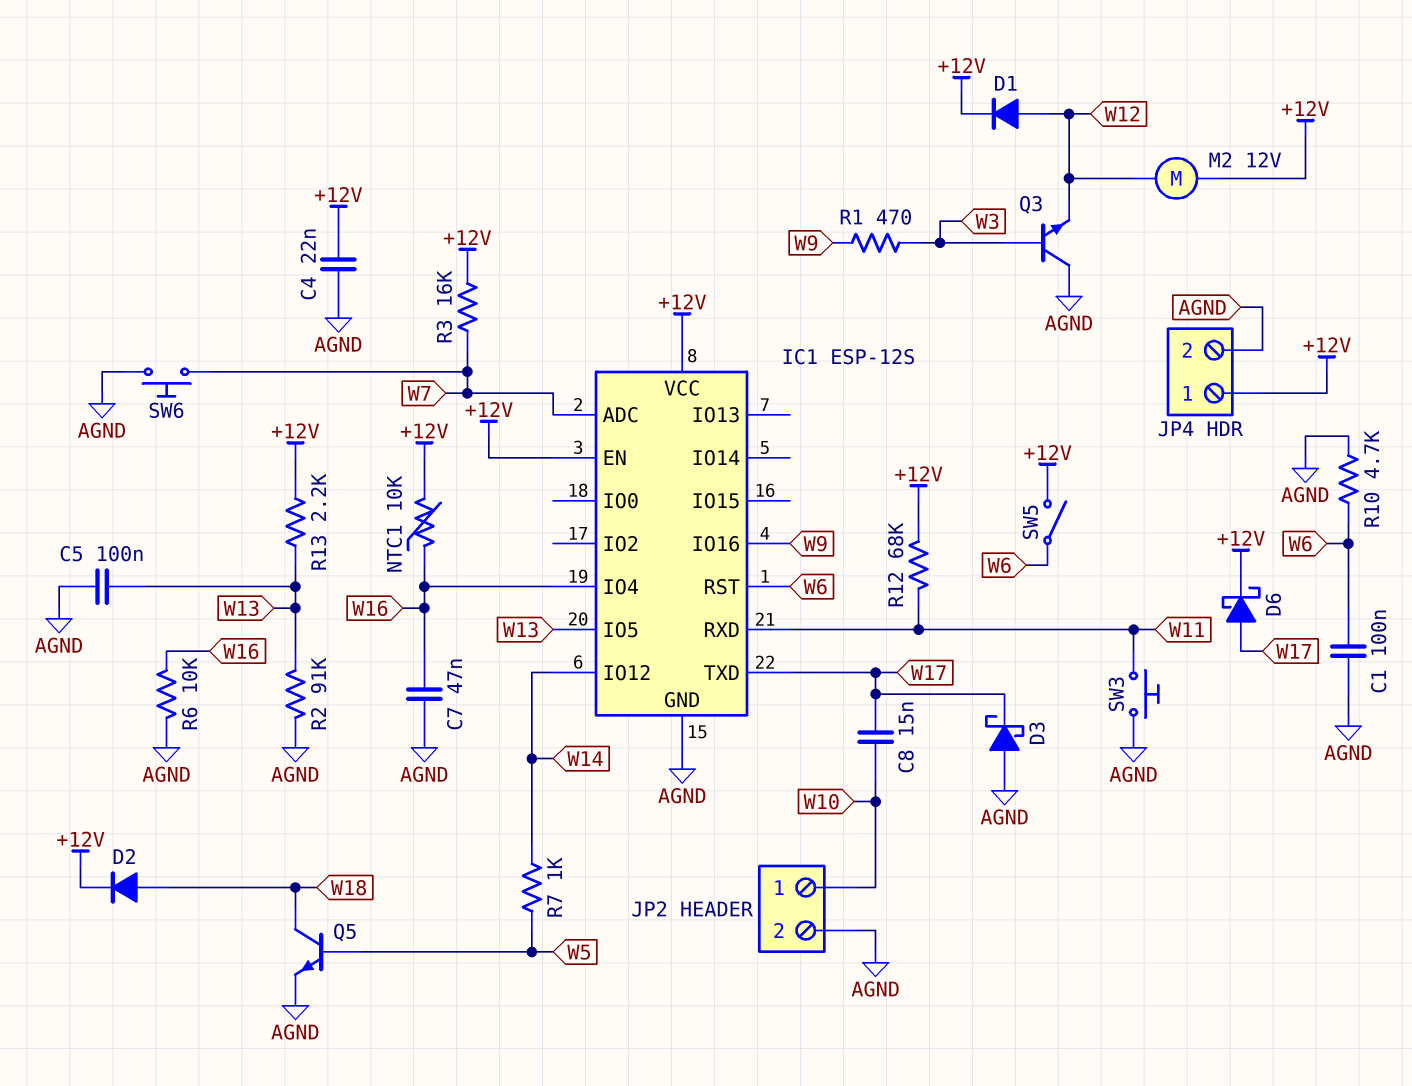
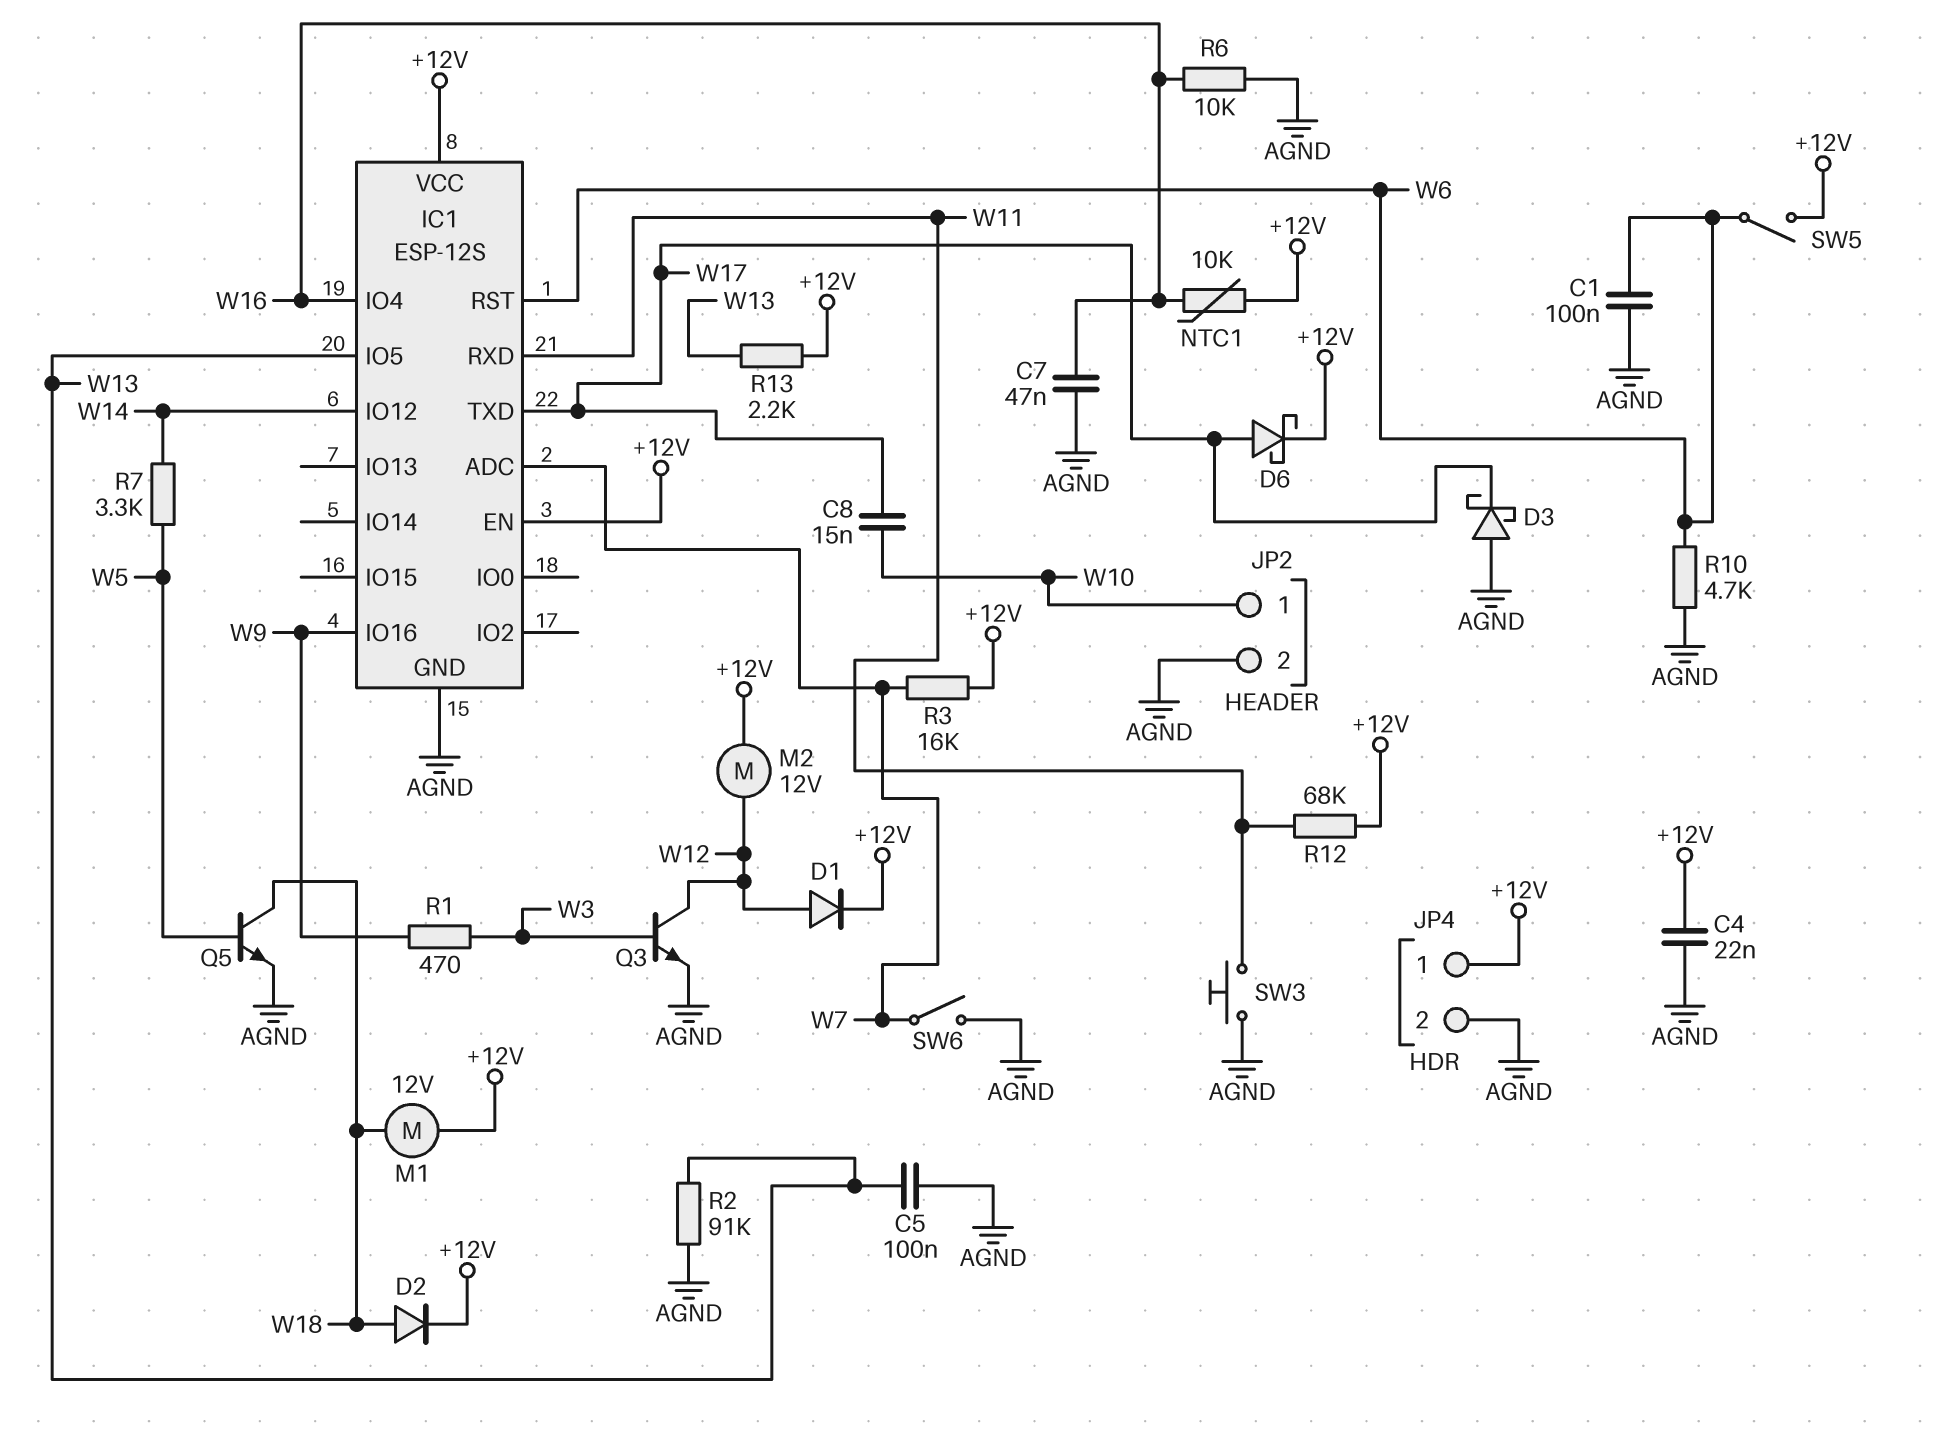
M1: none -> motor 12V (+12V, W18)
Q3: NPN (B W3, C AGND, E W12) -> NPN (B W3, C W12, E AGND)
R7: 1k (W5, W14) -> 3.3k (W5, W14)
SW6: button (AGND, W7) -> switch (AGND, W7)

